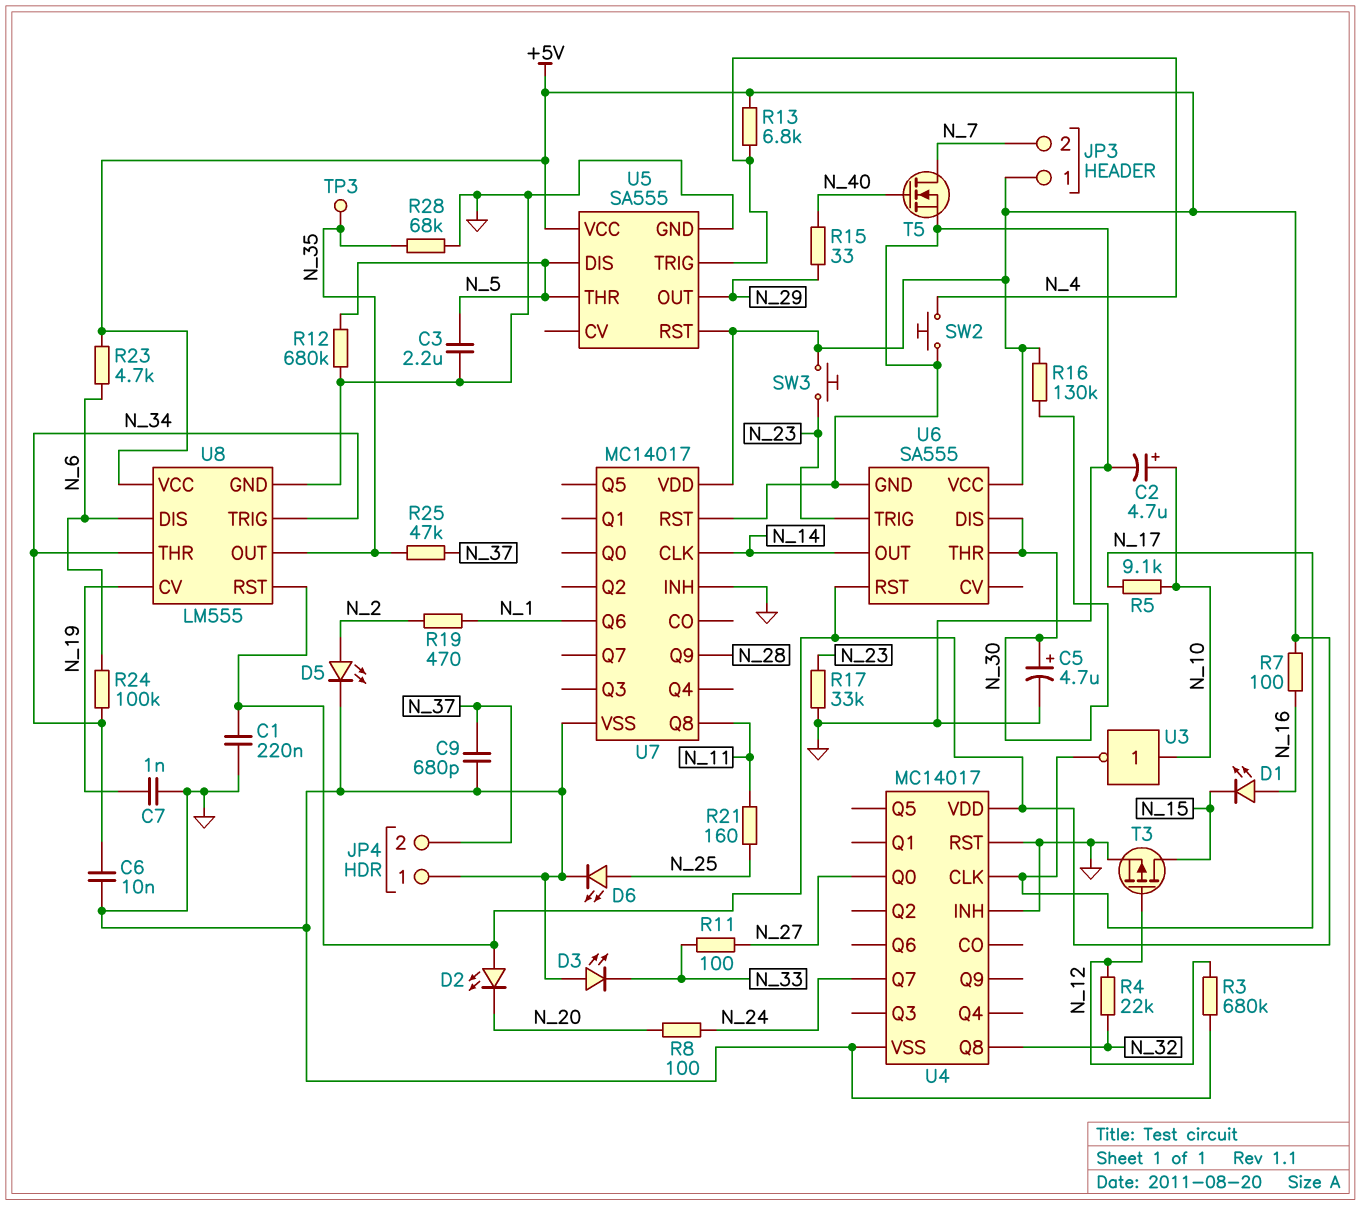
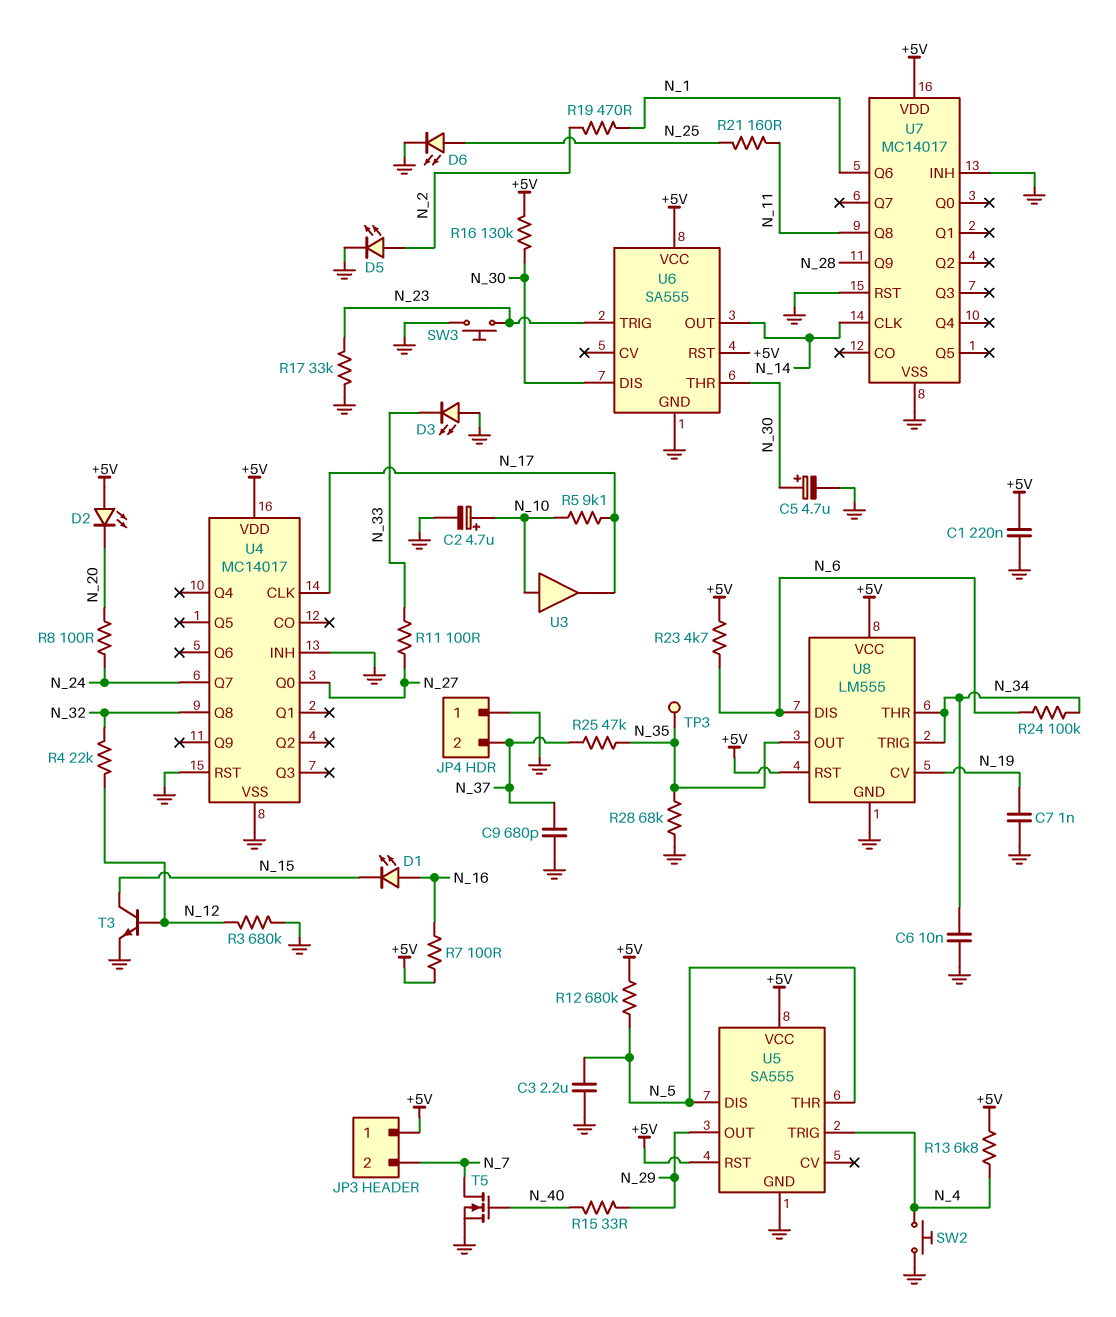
R12: 680k (GND, N_5) -> 680k (+5V, N_5)
SW3: button (+5V, N_23) -> button (GND, N_23)
T3: PMOS (G N_12, D N_15, S GND) -> NPN (B N_12, C N_15, E GND)
U3: NOT (in N_10, out N_17) -> buffer (in N_10, out N_17)

